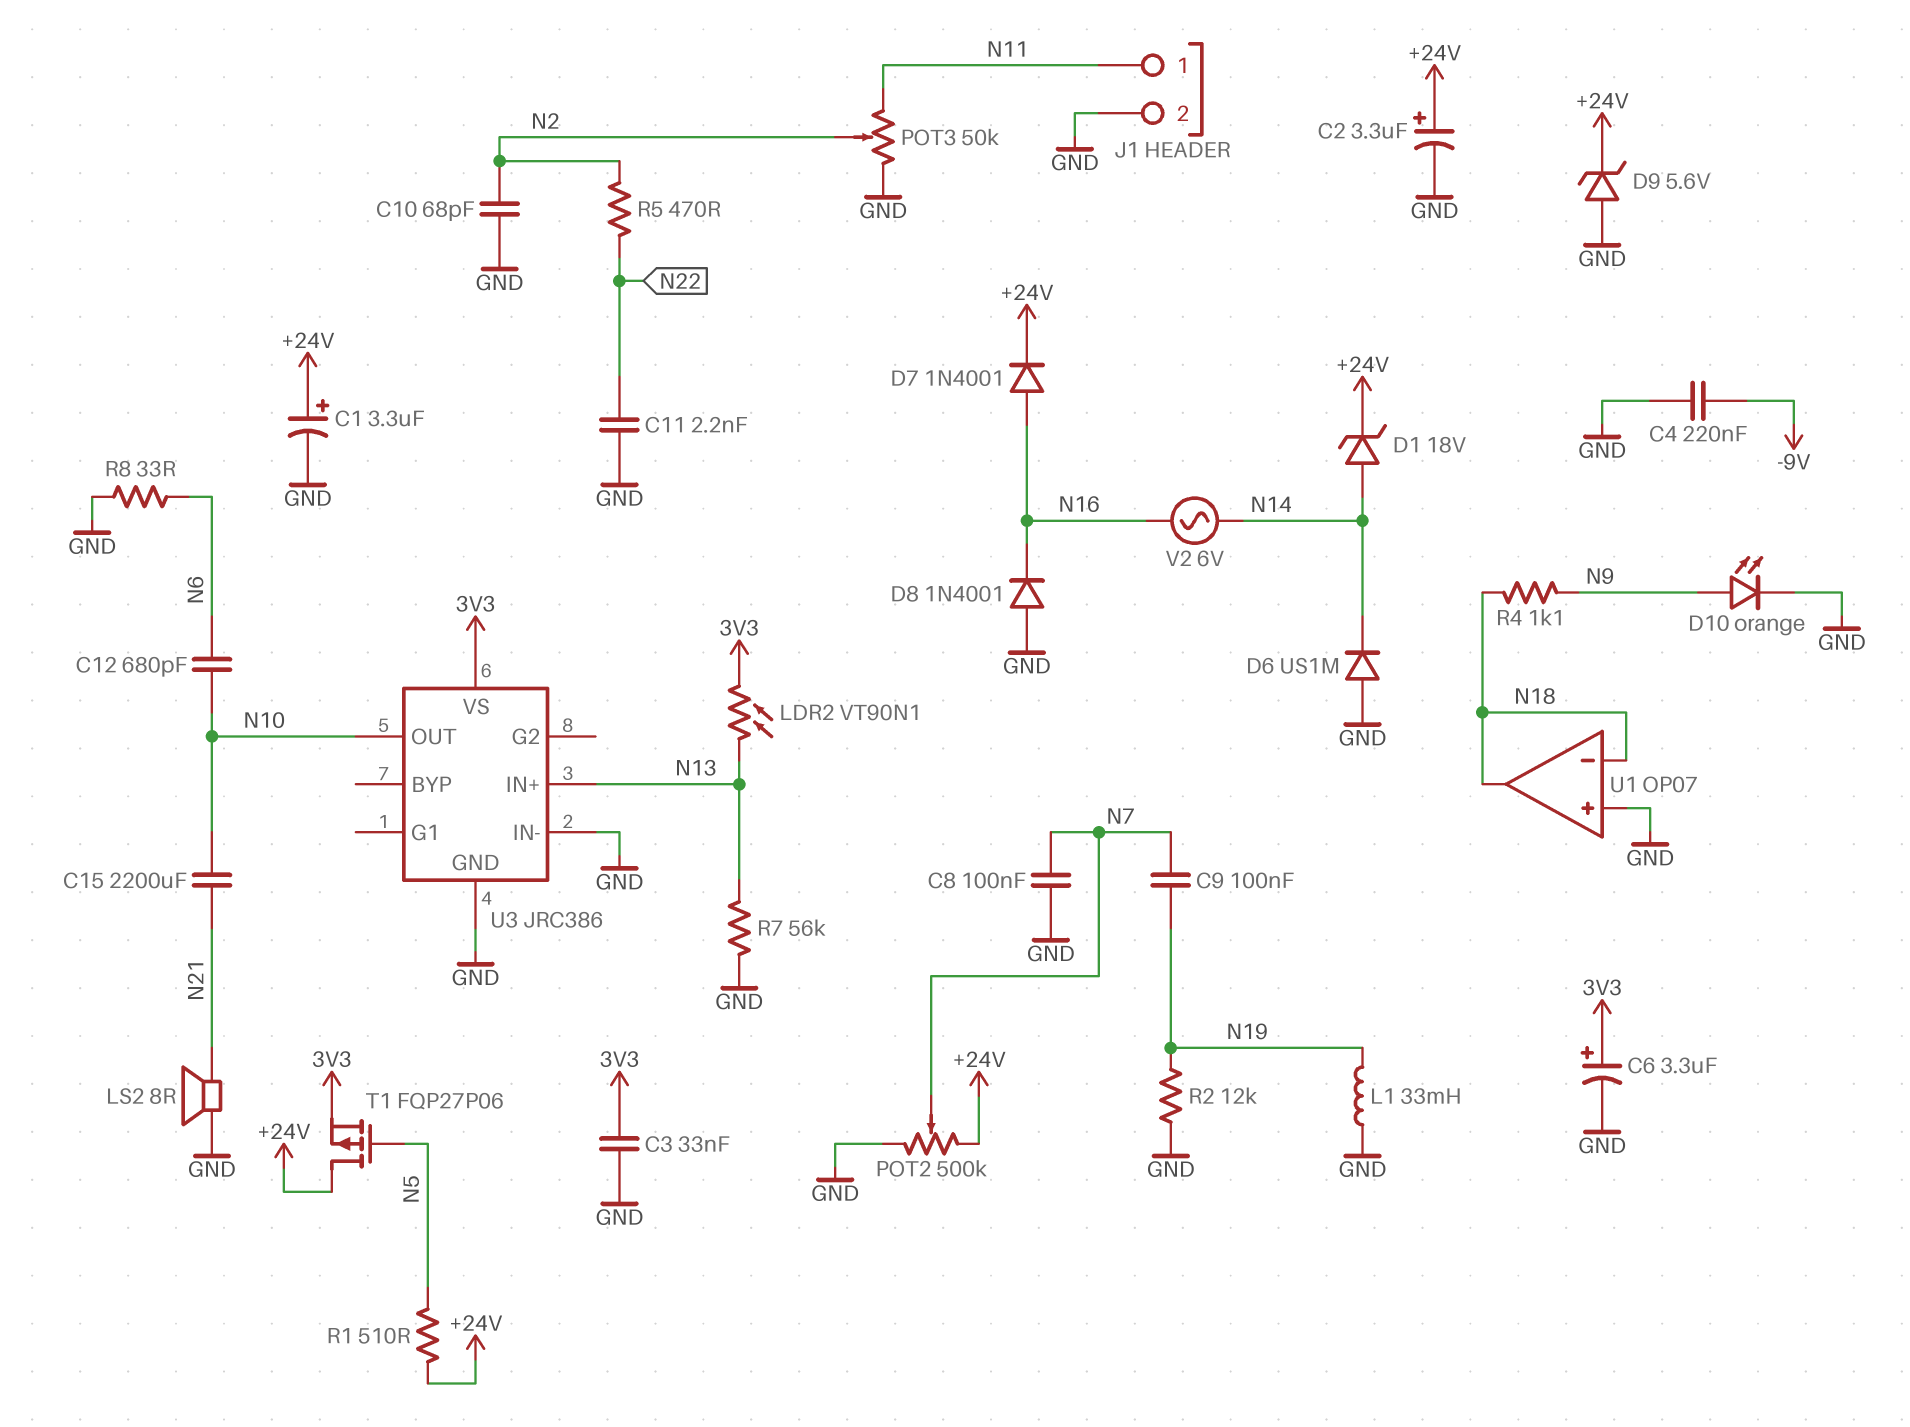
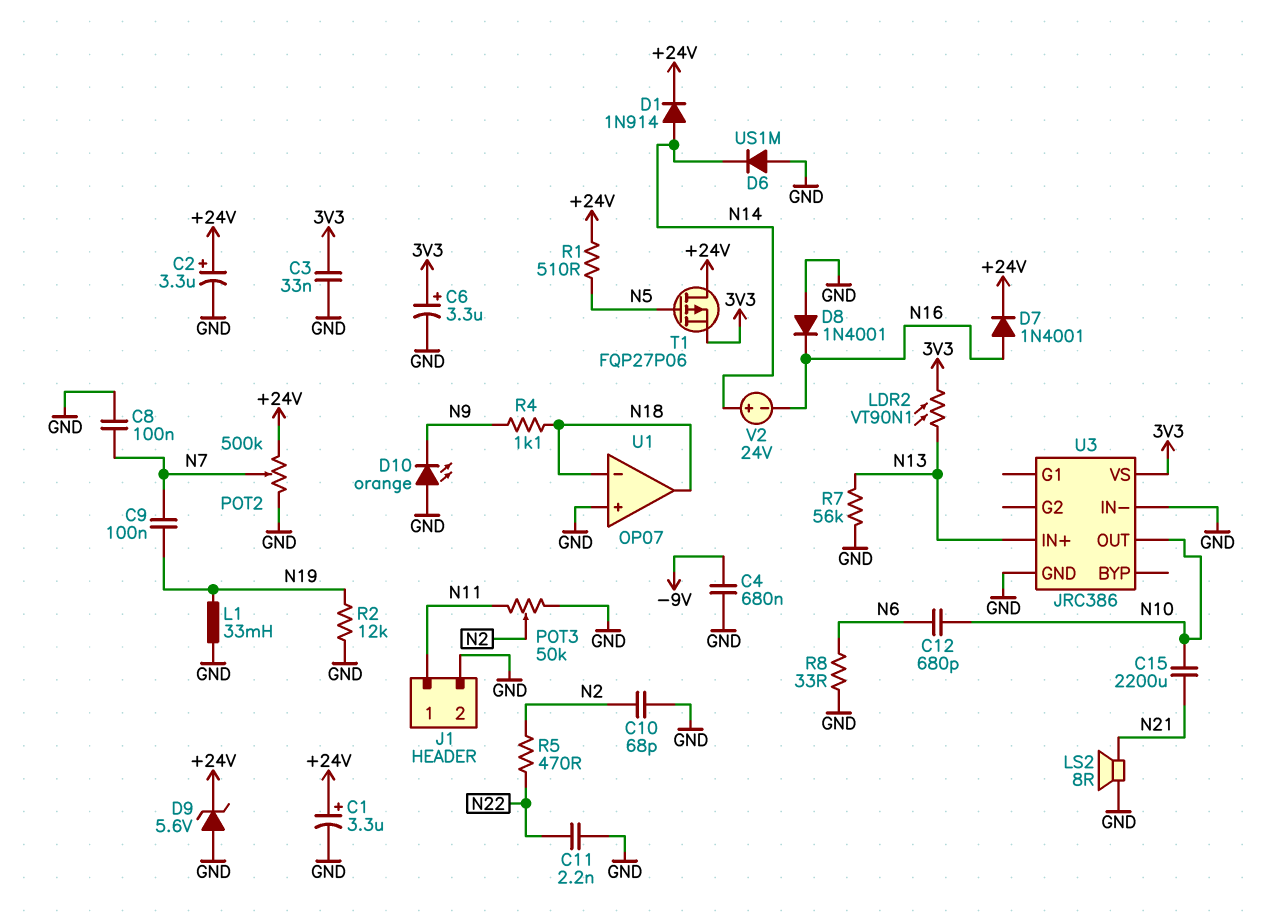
C4: 220nF (-9V, GND) -> 680nF (-9V, GND)
D1: zener 18V (A N14, K +24V) -> diode 1N914 (A N14, K +24V)
D10: LED orange (A N9, K GND) -> LED orange (A GND, K N9)
V2: AC 6V (N14, N16) -> 24V (plus N14, minus N16)

